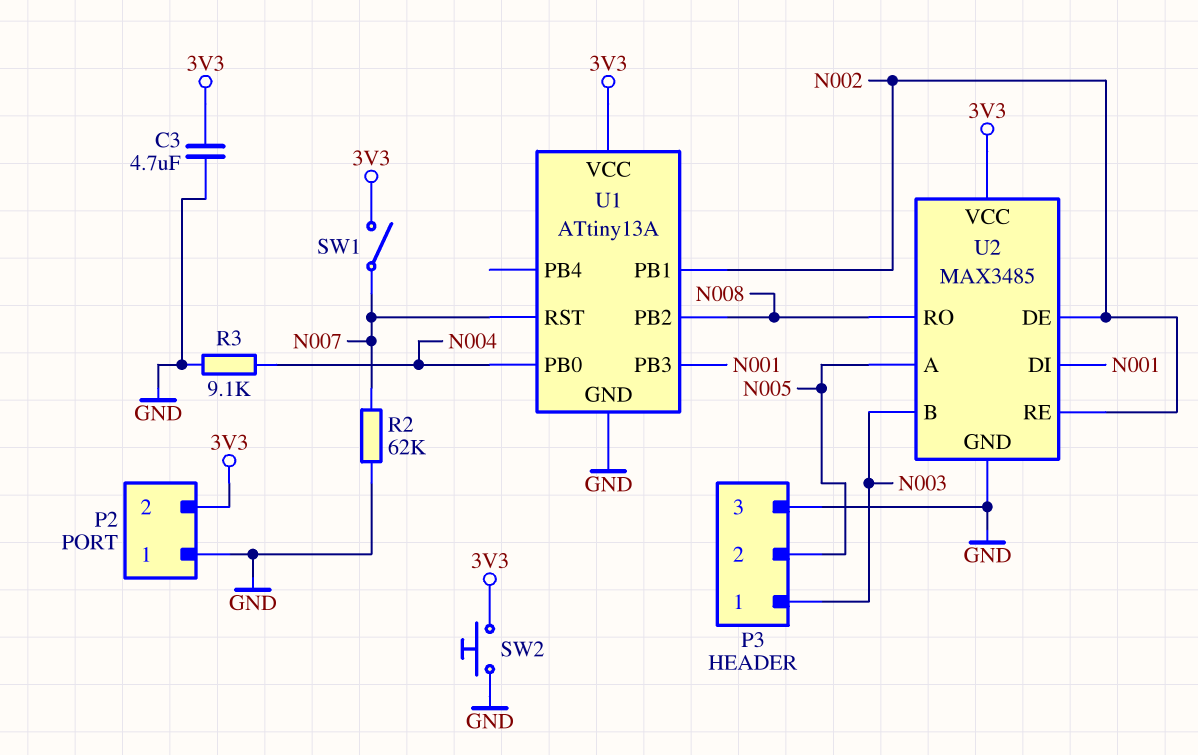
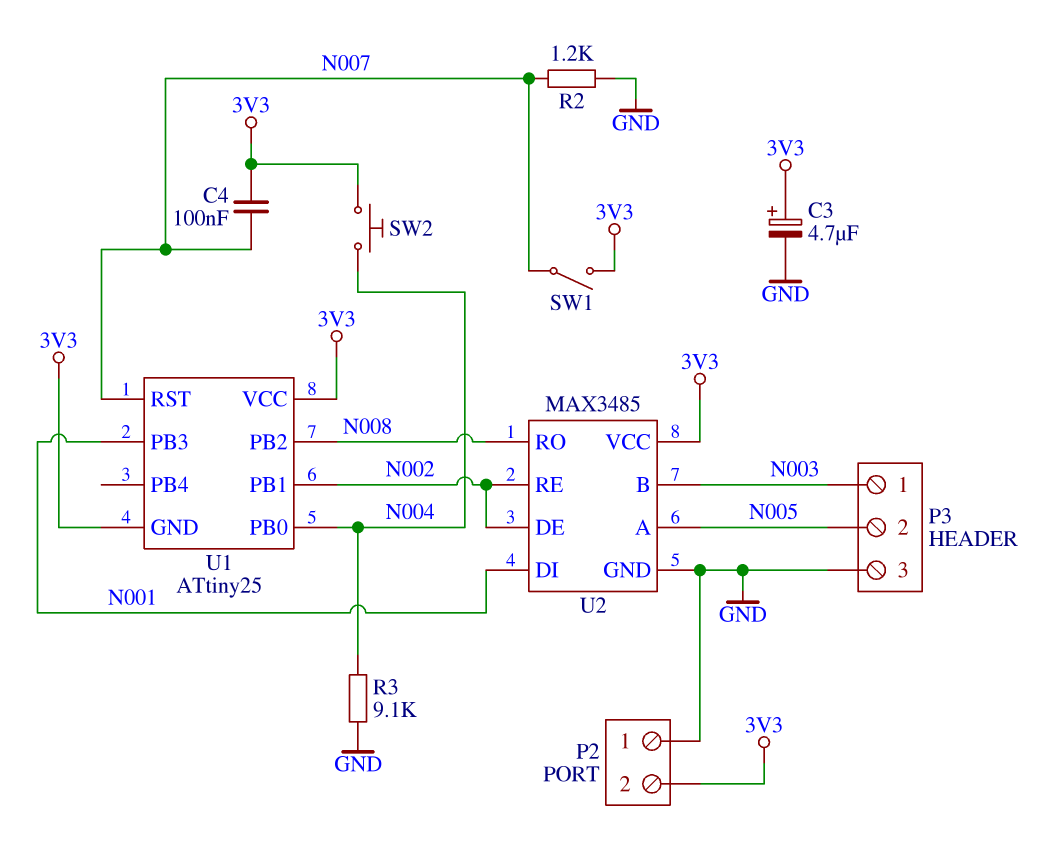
C3: 4.7uF (3V3, GND) -> 4.7uF (plus 3V3, minus GND)
C4: none -> 100nF (3V3, N007)
R2: 62k (GND, N007) -> 1.2k (GND, N007)
SW2: button (3V3, GND) -> button (3V3, N004)
U1: ATtiny13A -> ATtiny25
U1 pin GND: GND -> 3V3

